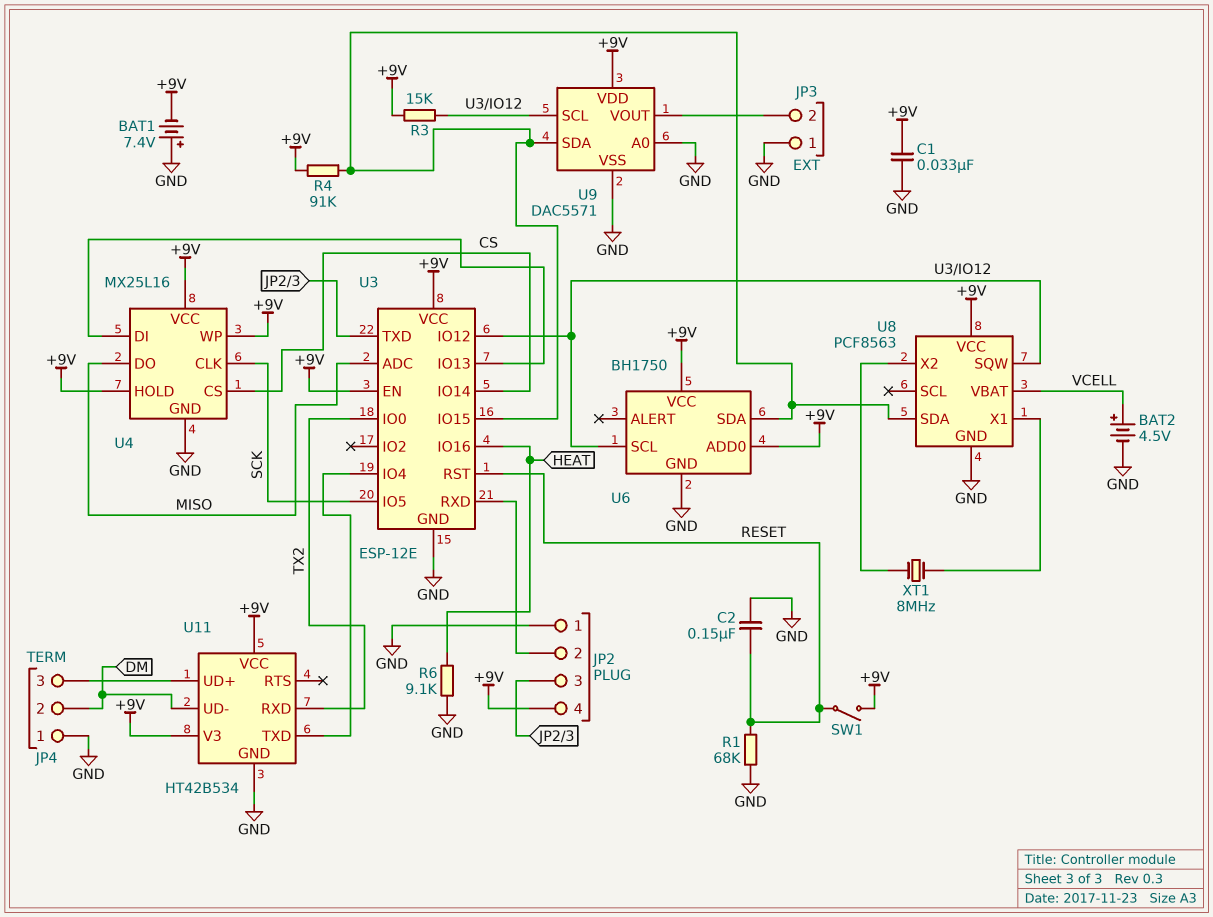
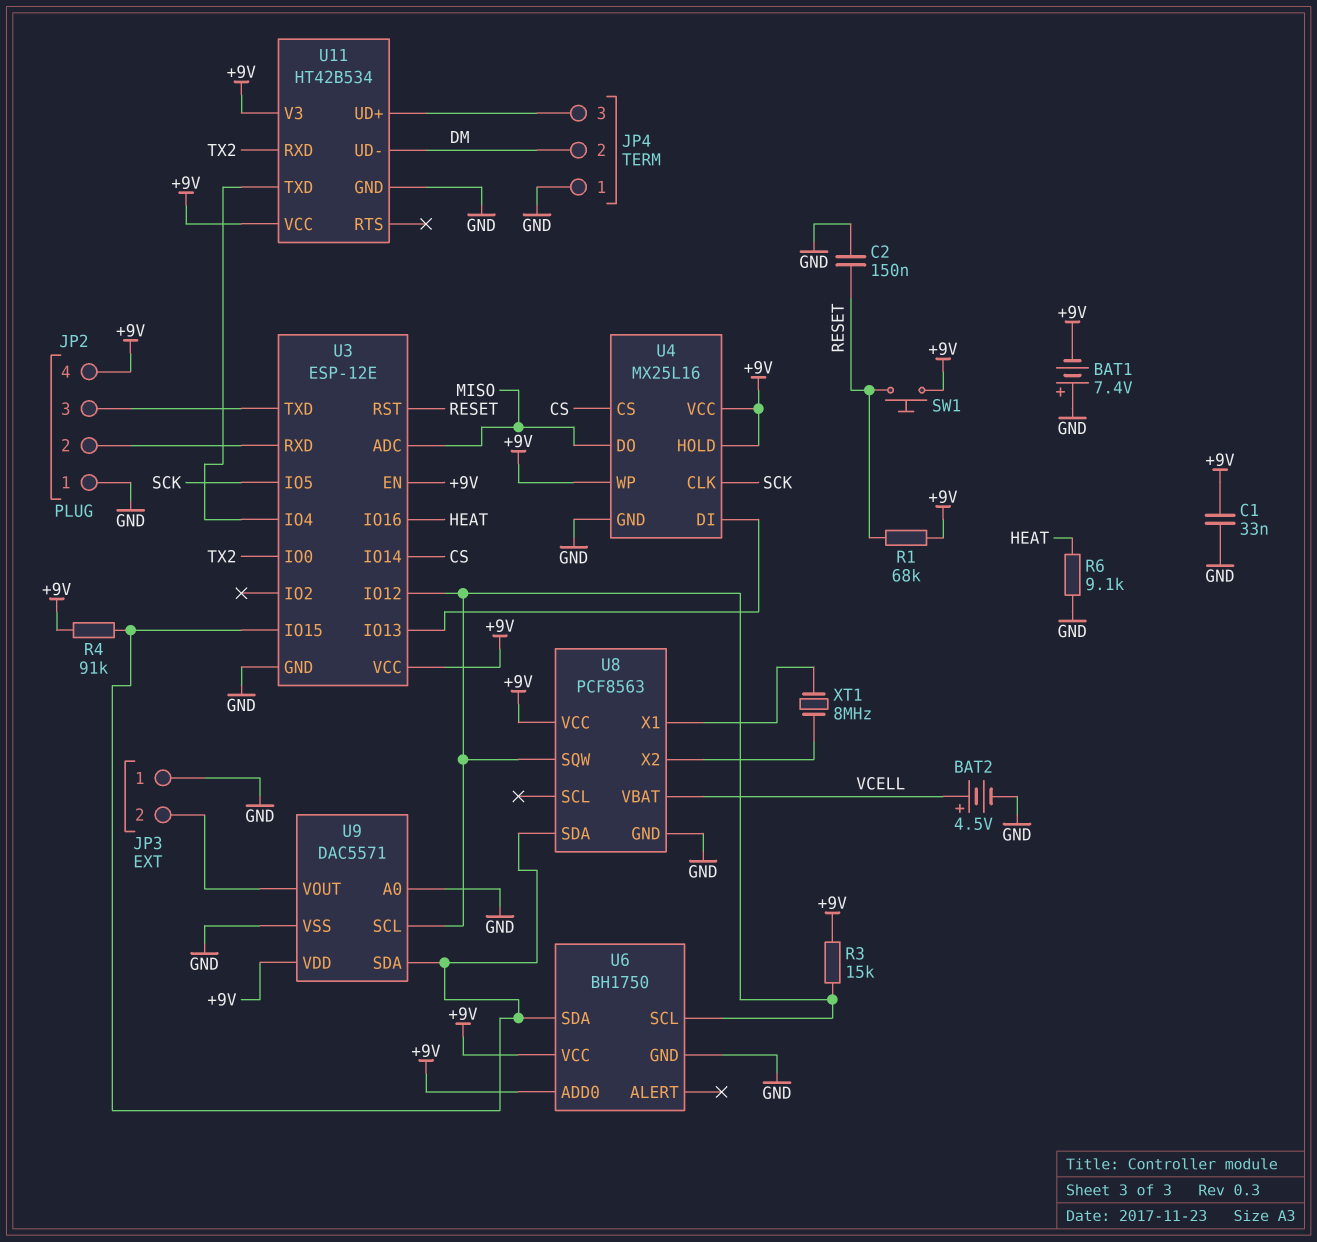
R1: 68k (GND, RESET) -> 68k (+9V, RESET)
SW1: switch (+9V, RESET) -> button (+9V, RESET)

